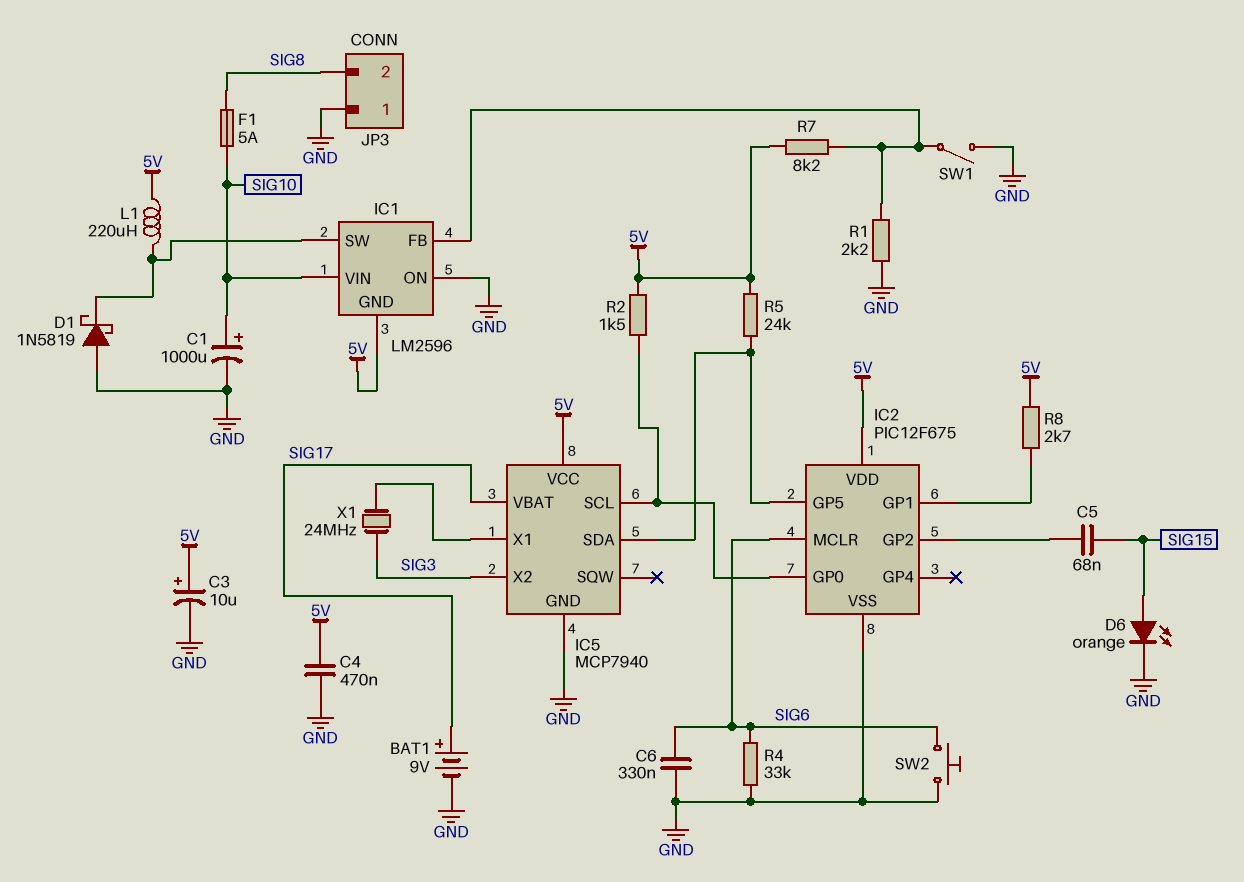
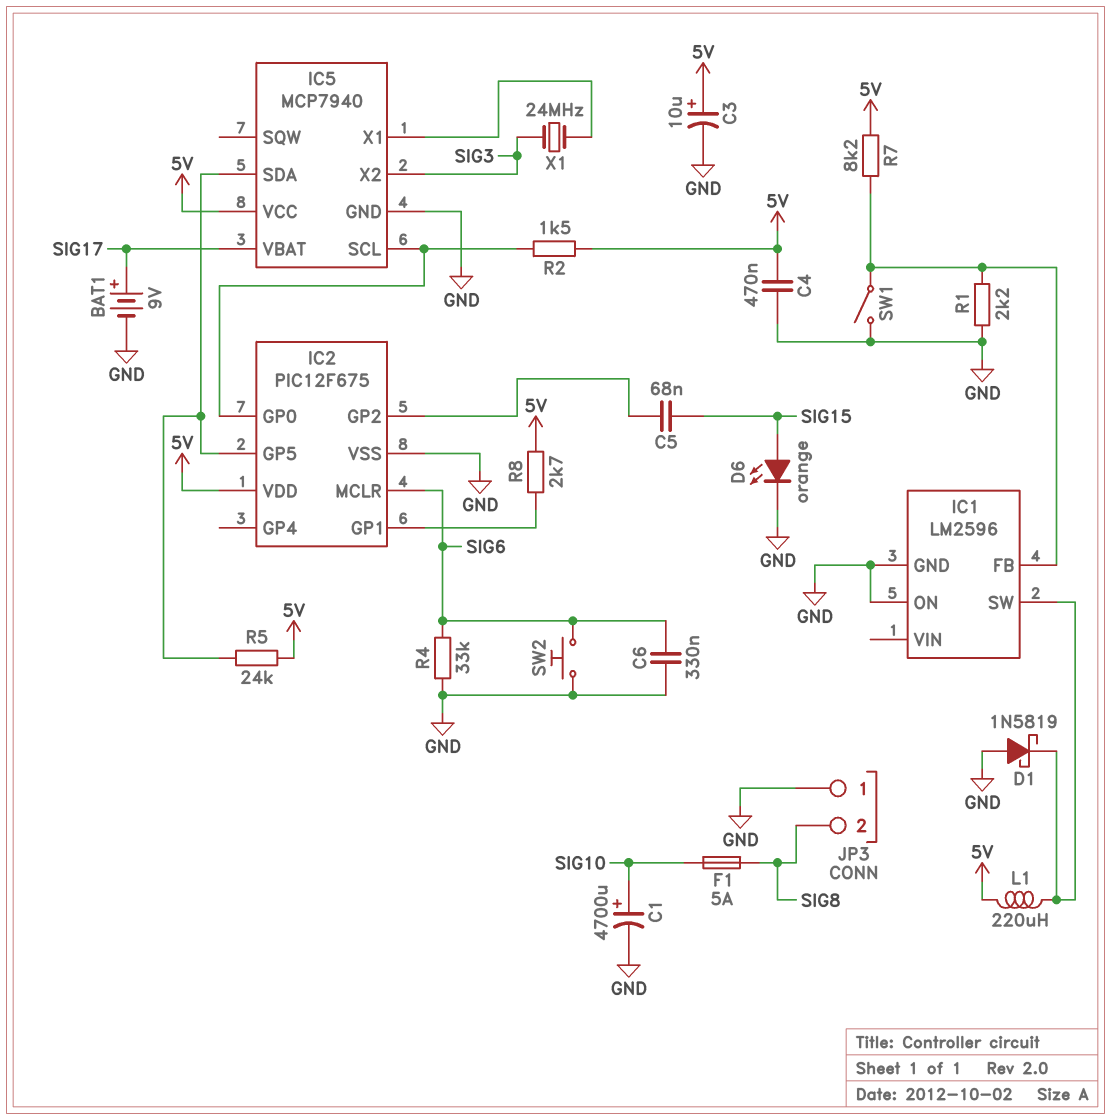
C1: 1000uF (plus SIG10, minus GND) -> 4700uF (plus SIG10, minus GND)
IC1 pin GND: 5V -> GND
IC1 pin VIN: SIG10 -> none

